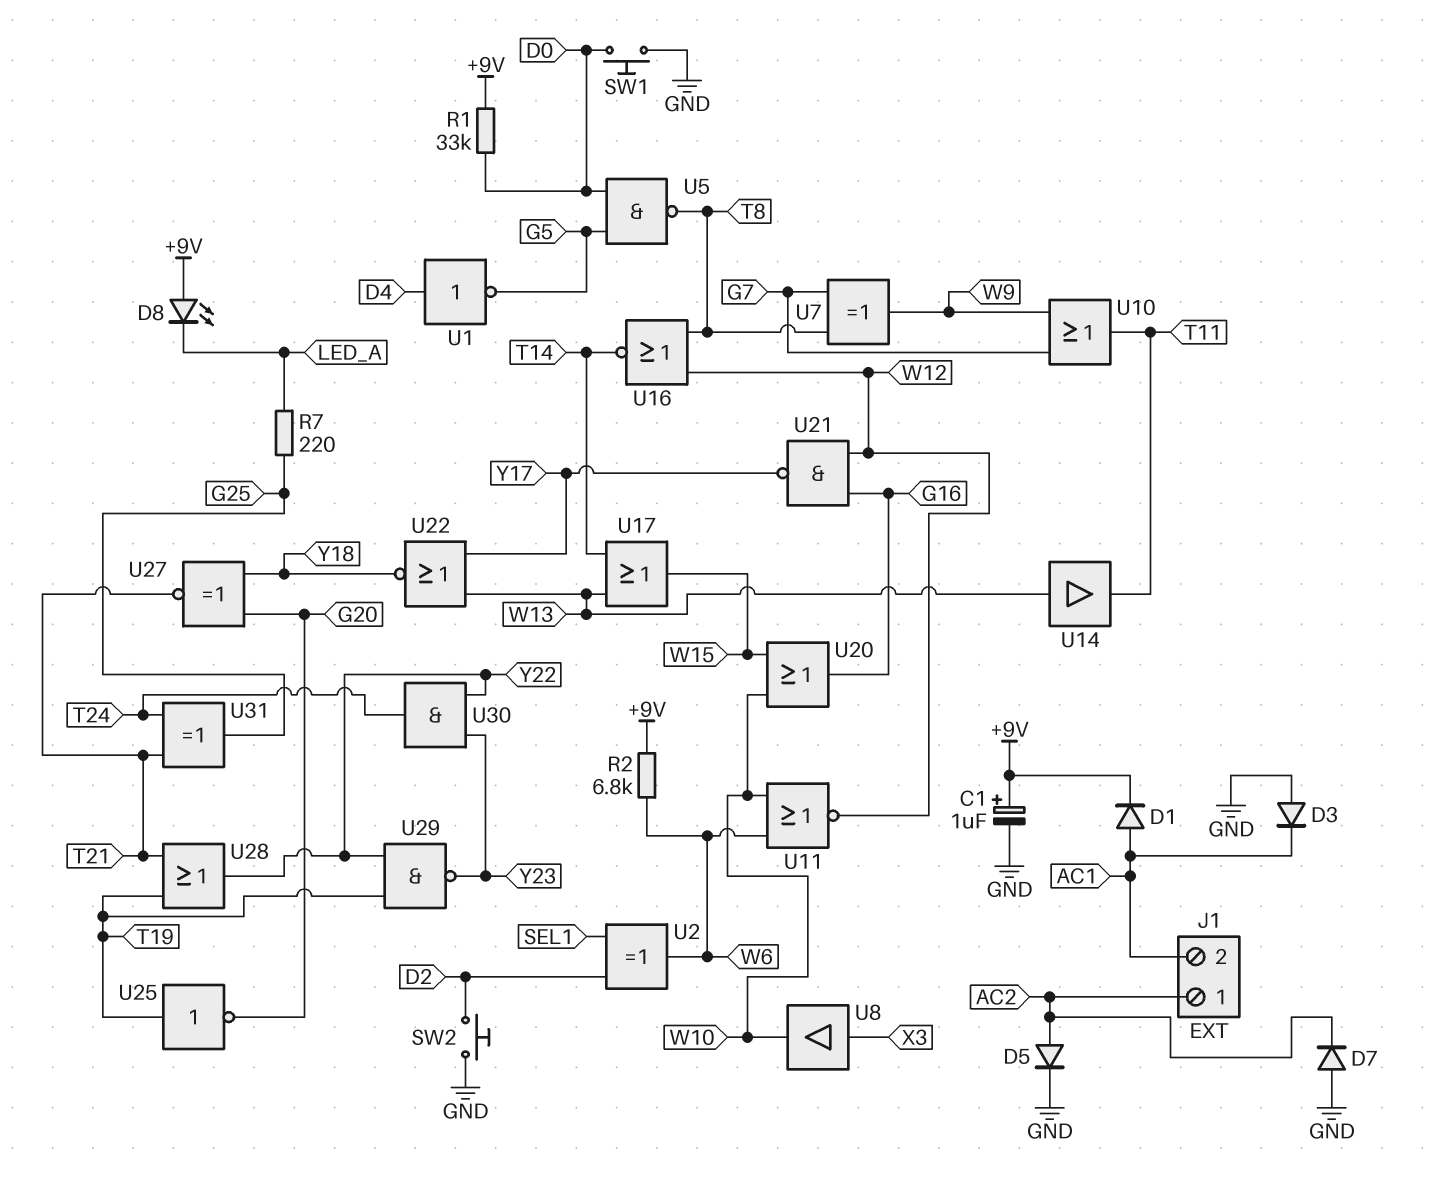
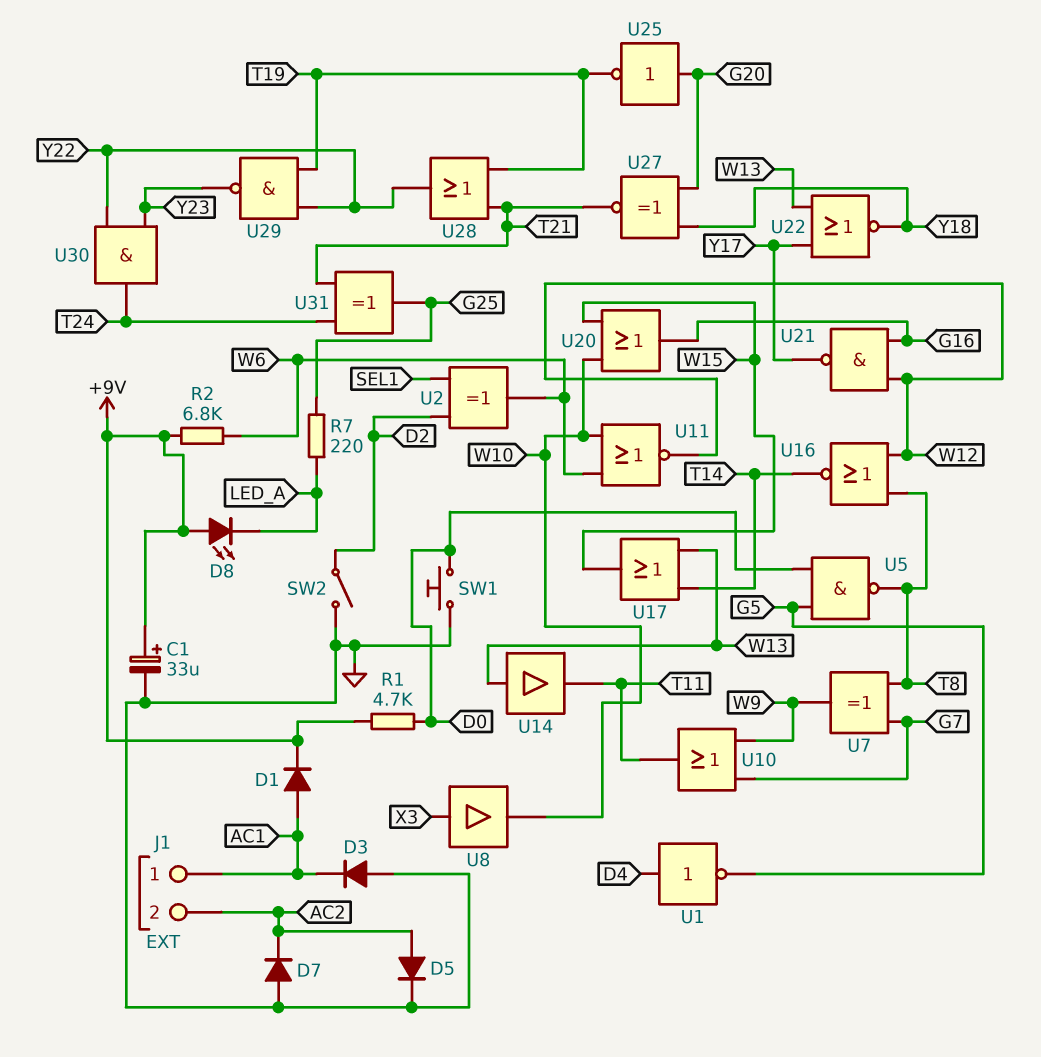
C1: 1uF (plus +9V, minus GND) -> 33uF (plus +9V, minus GND)
J1 pin 1: AC2 -> AC1
J1 pin 2: AC1 -> AC2
R1: 33k (+9V, D0) -> 4.7k (+9V, D0)
SW2: button (D2, GND) -> switch (D2, GND)
U25: NOT (in T19, out G20) -> NOT (in G20, out T19)

